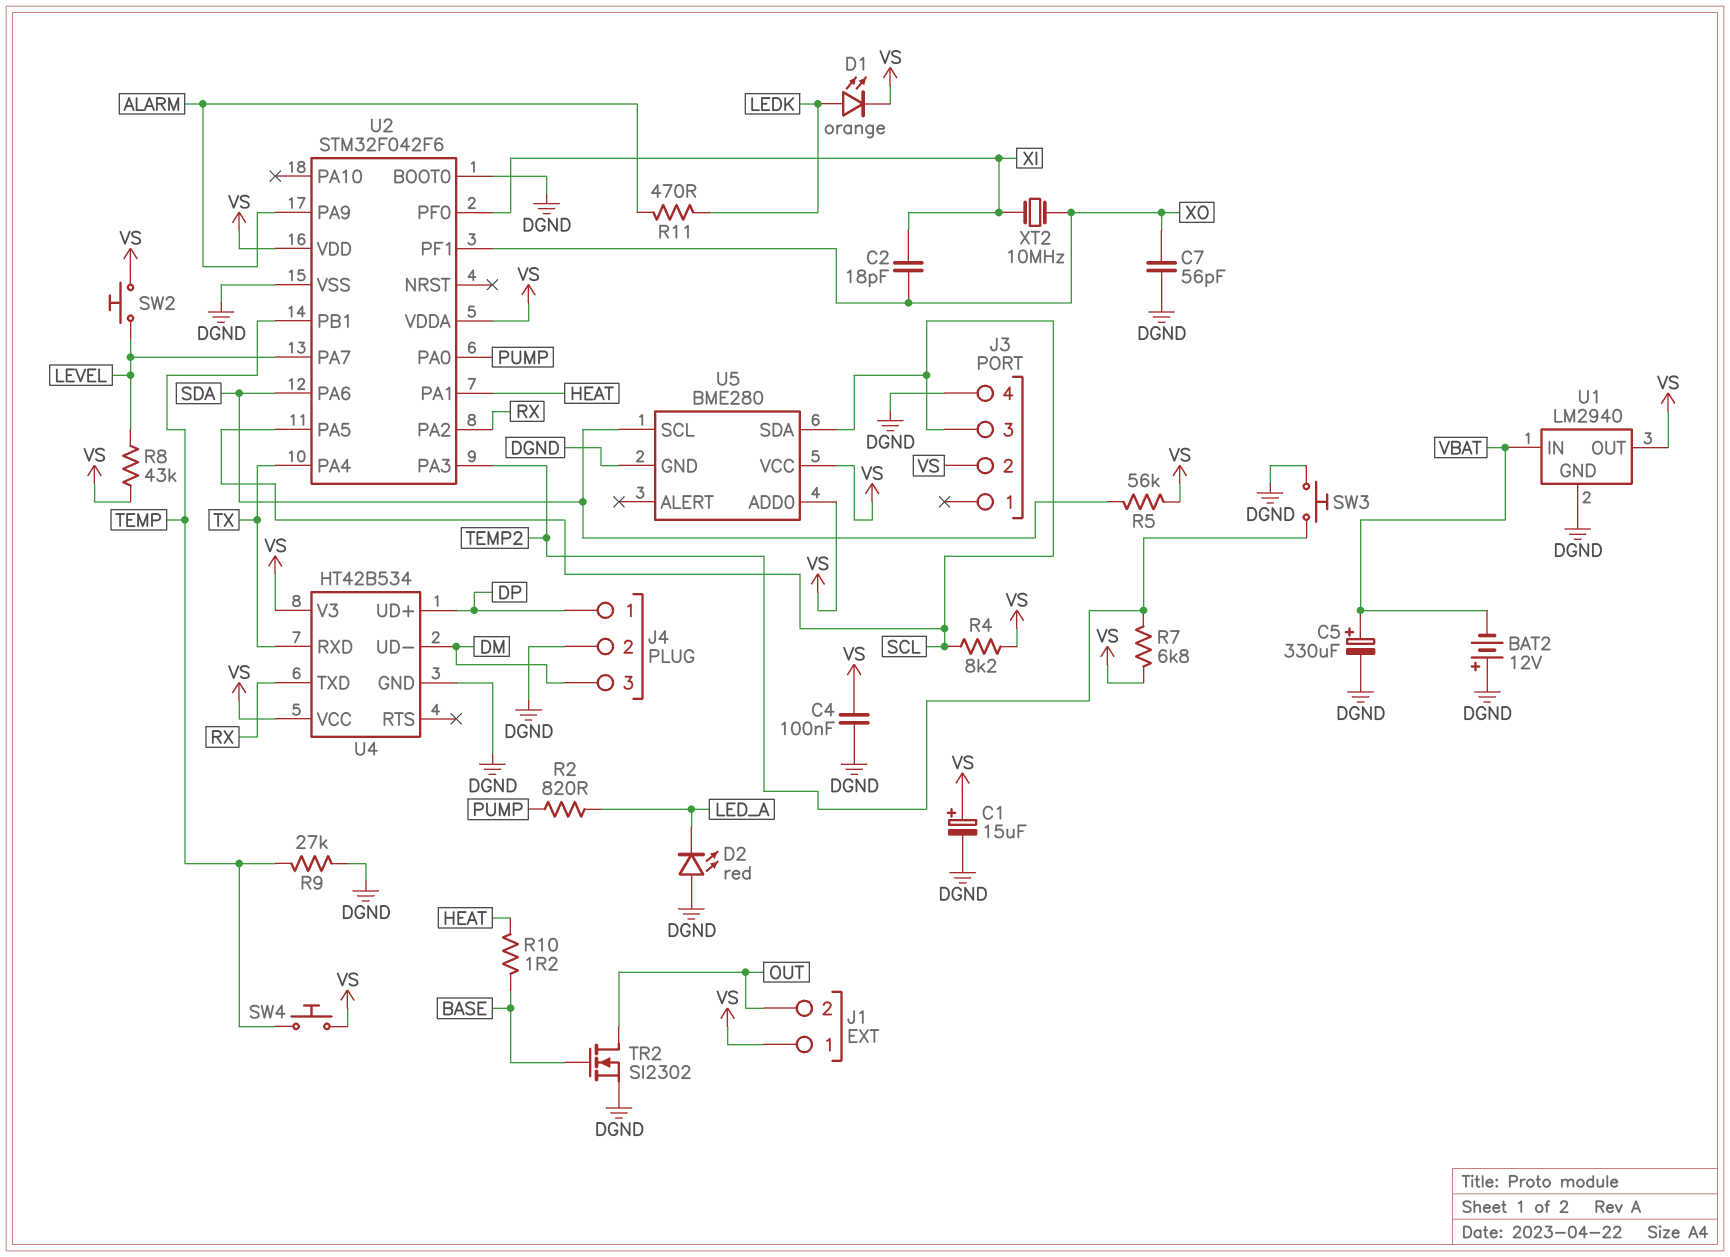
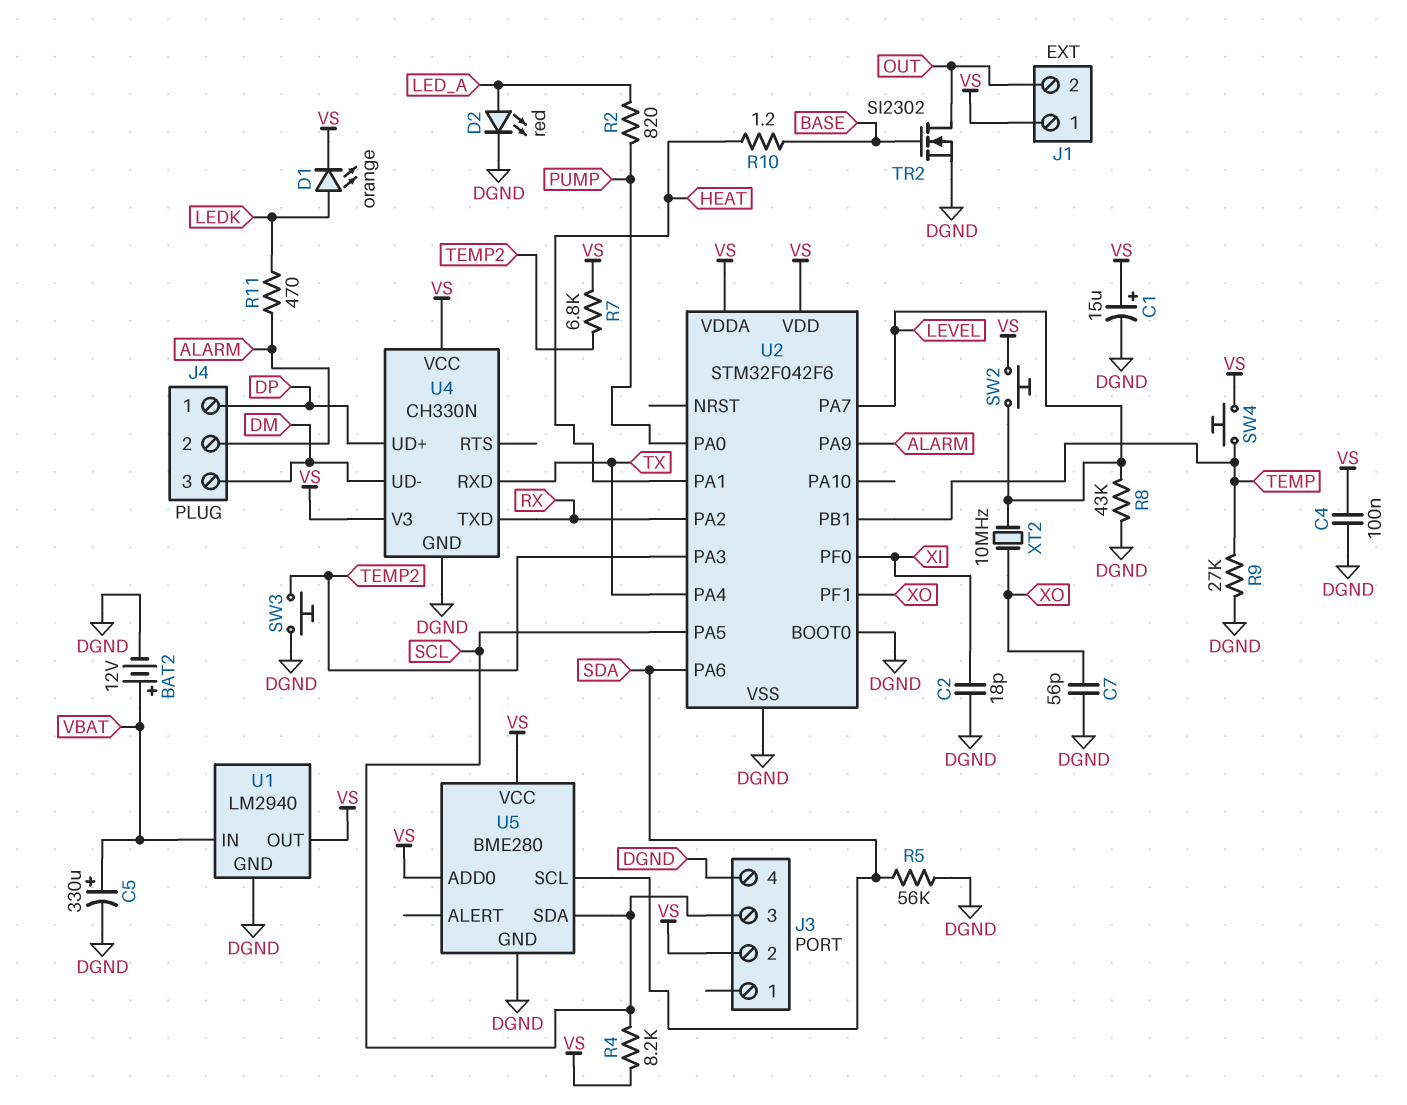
BAT2: 12V (plus DGND, minus VBAT) -> 12V (plus VBAT, minus DGND)
C2: 18pF (XI, XO) -> 18pF (DGND, XI)
D2: LED red (A DGND, K LED_A) -> LED red (A LED_A, K DGND)
J4 pin 2: DGND -> ALARM
R5: 56k (SDA, VS) -> 56k (DGND, SDA)
R8: 43k (LEVEL, VS) -> 43k (DGND, LEVEL)
U4: HT42B534 -> CH330N
XT2: 10MHz (XI, XO) -> 10MHz (LEVEL, XO)

